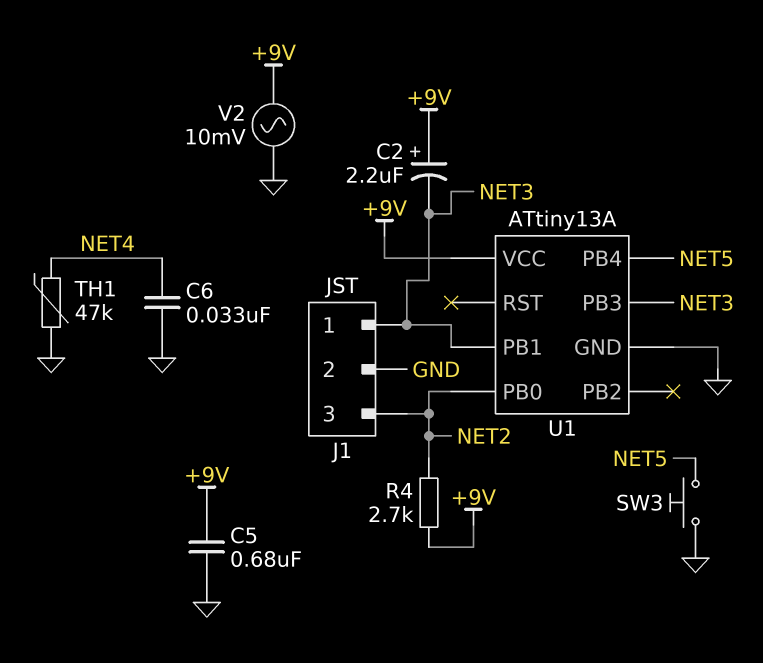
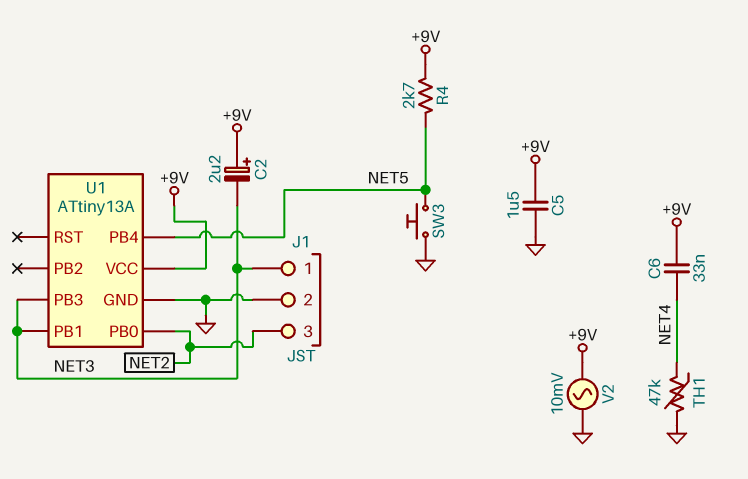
C5: 680nF (+9V, GND) -> 1.5uF (+9V, GND)
C6: 33nF (GND, NET4) -> 33nF (+9V, NET4)
R4: 2.7k (+9V, NET2) -> 2.7k (+9V, NET5)

